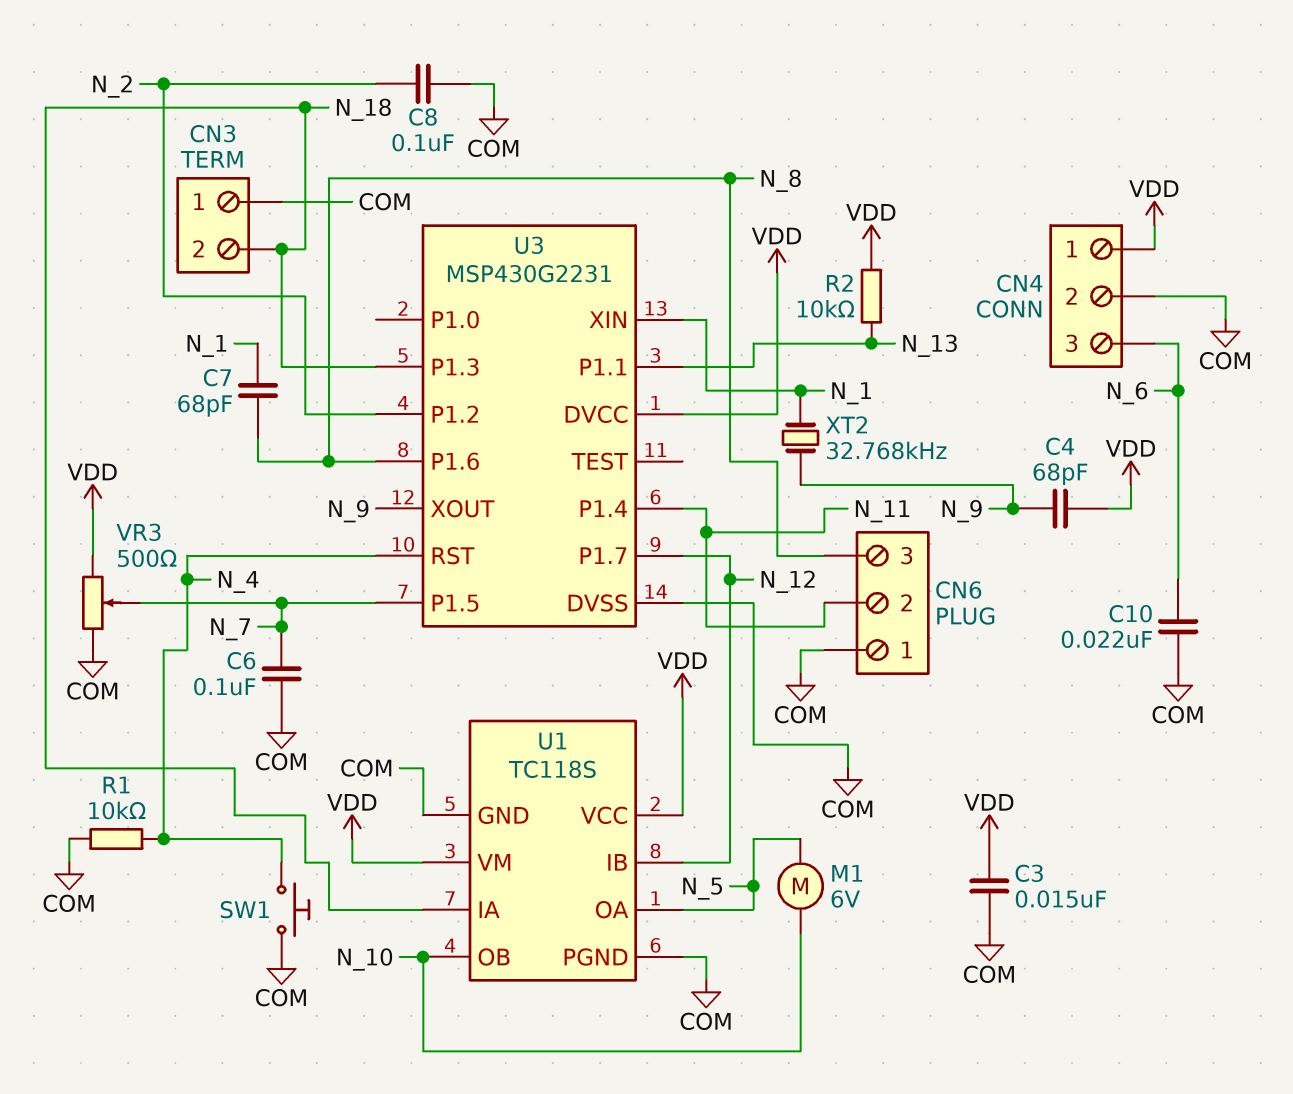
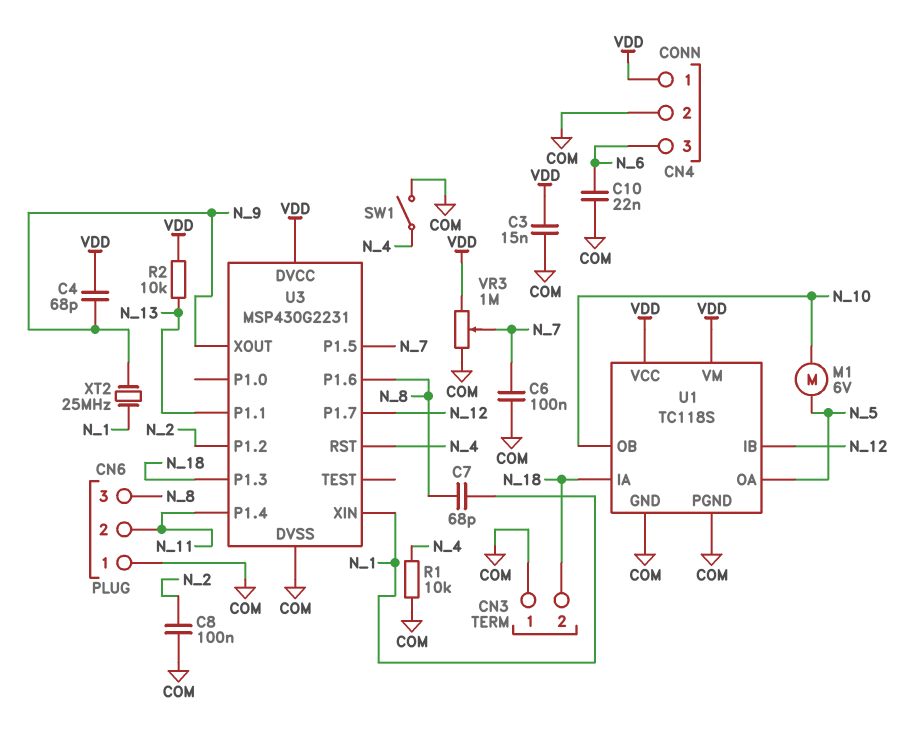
SW1: button (COM, N_4) -> switch (COM, N_4)
VR3: 500 (COM, VDD, wiper N_7) -> 1M (COM, VDD, wiper N_7)
XT2: 32.768kHz (N_1, N_9) -> 25MHz (N_1, N_9)

